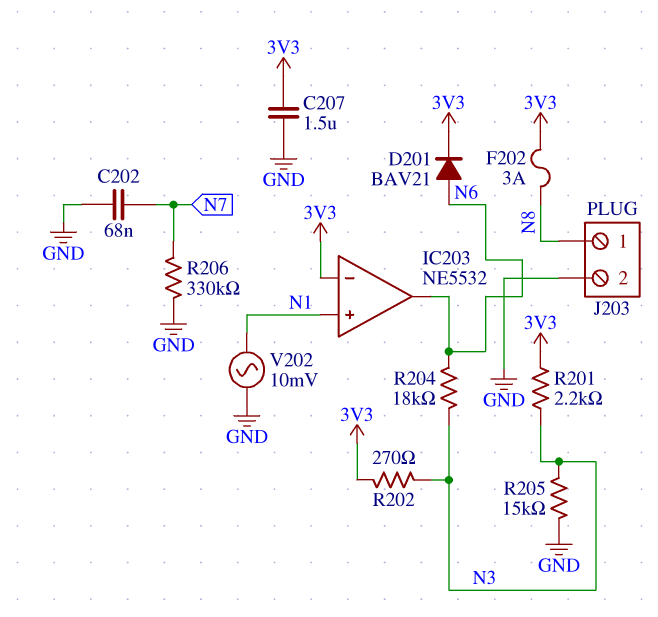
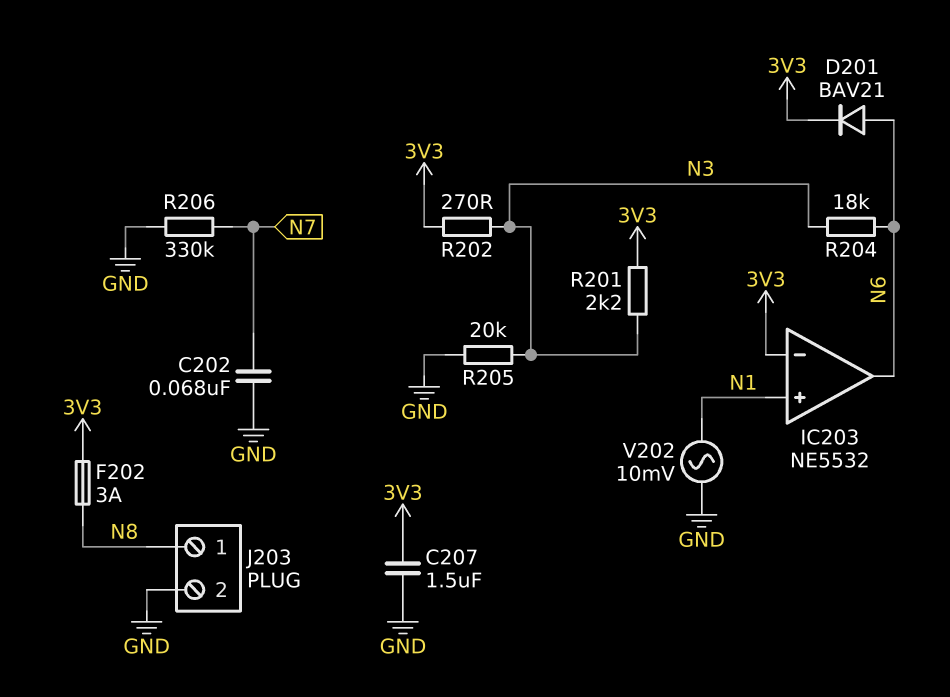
R205: 15k (GND, N3) -> 20k (GND, N3)

